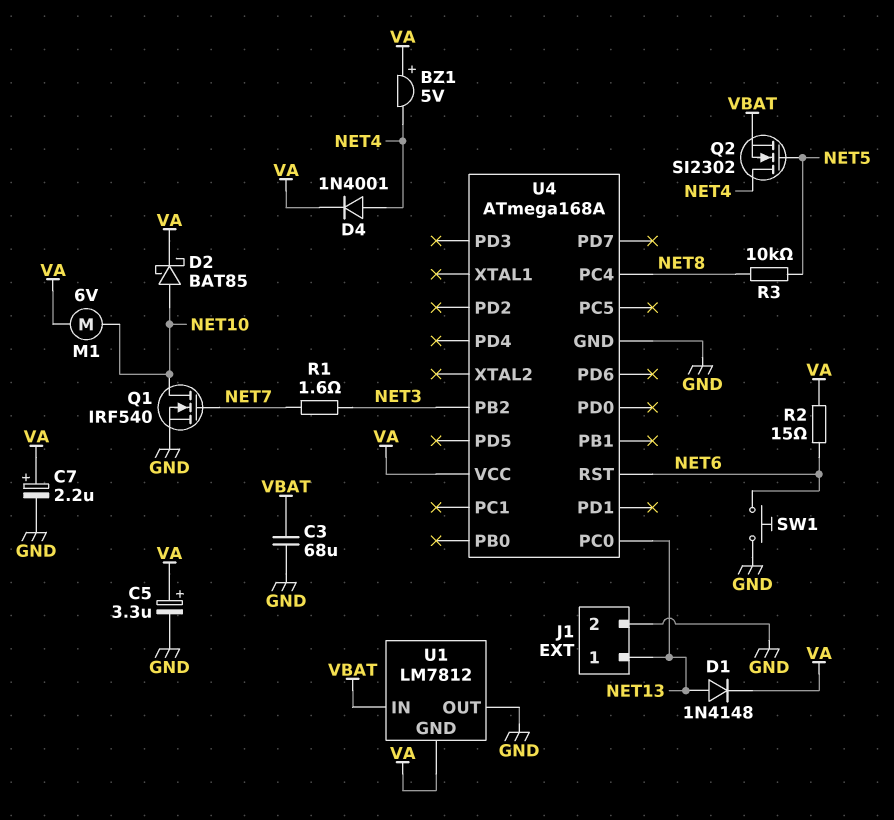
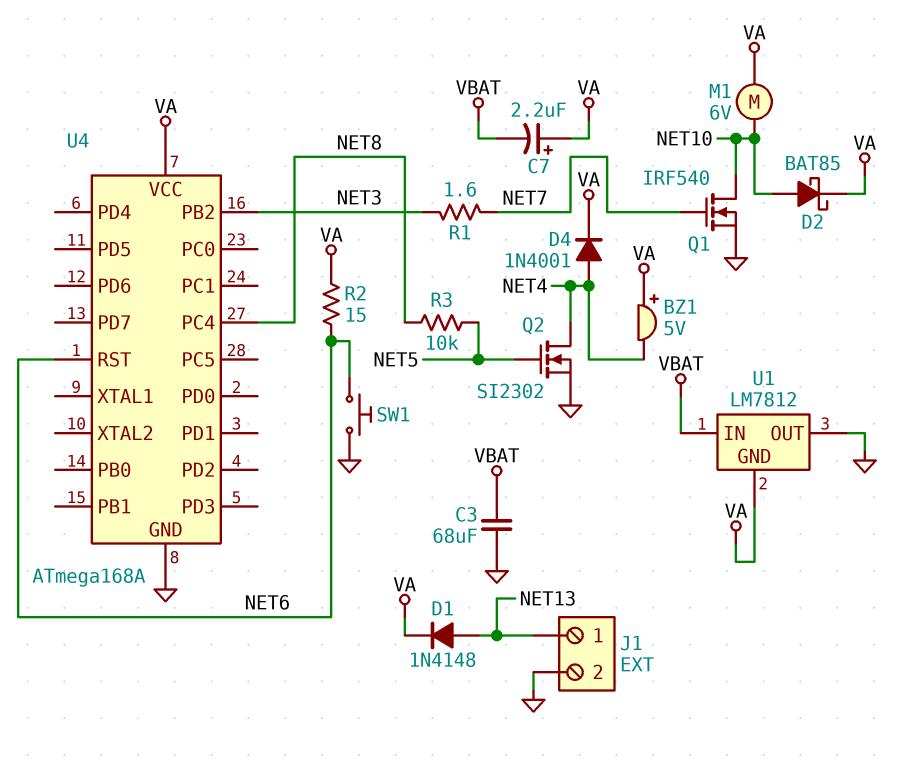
C5: 3.3uF (plus VA, minus GND) -> none
C7: 2.2uF (plus VA, minus GND) -> 2.2uF (plus VA, minus VBAT)
Q2: NMOS SI2302 (G NET5, D NET4, S VBAT) -> NMOS SI2302 (G NET5, D NET4, S GND)
U4 pin PC0: NET13 -> none

